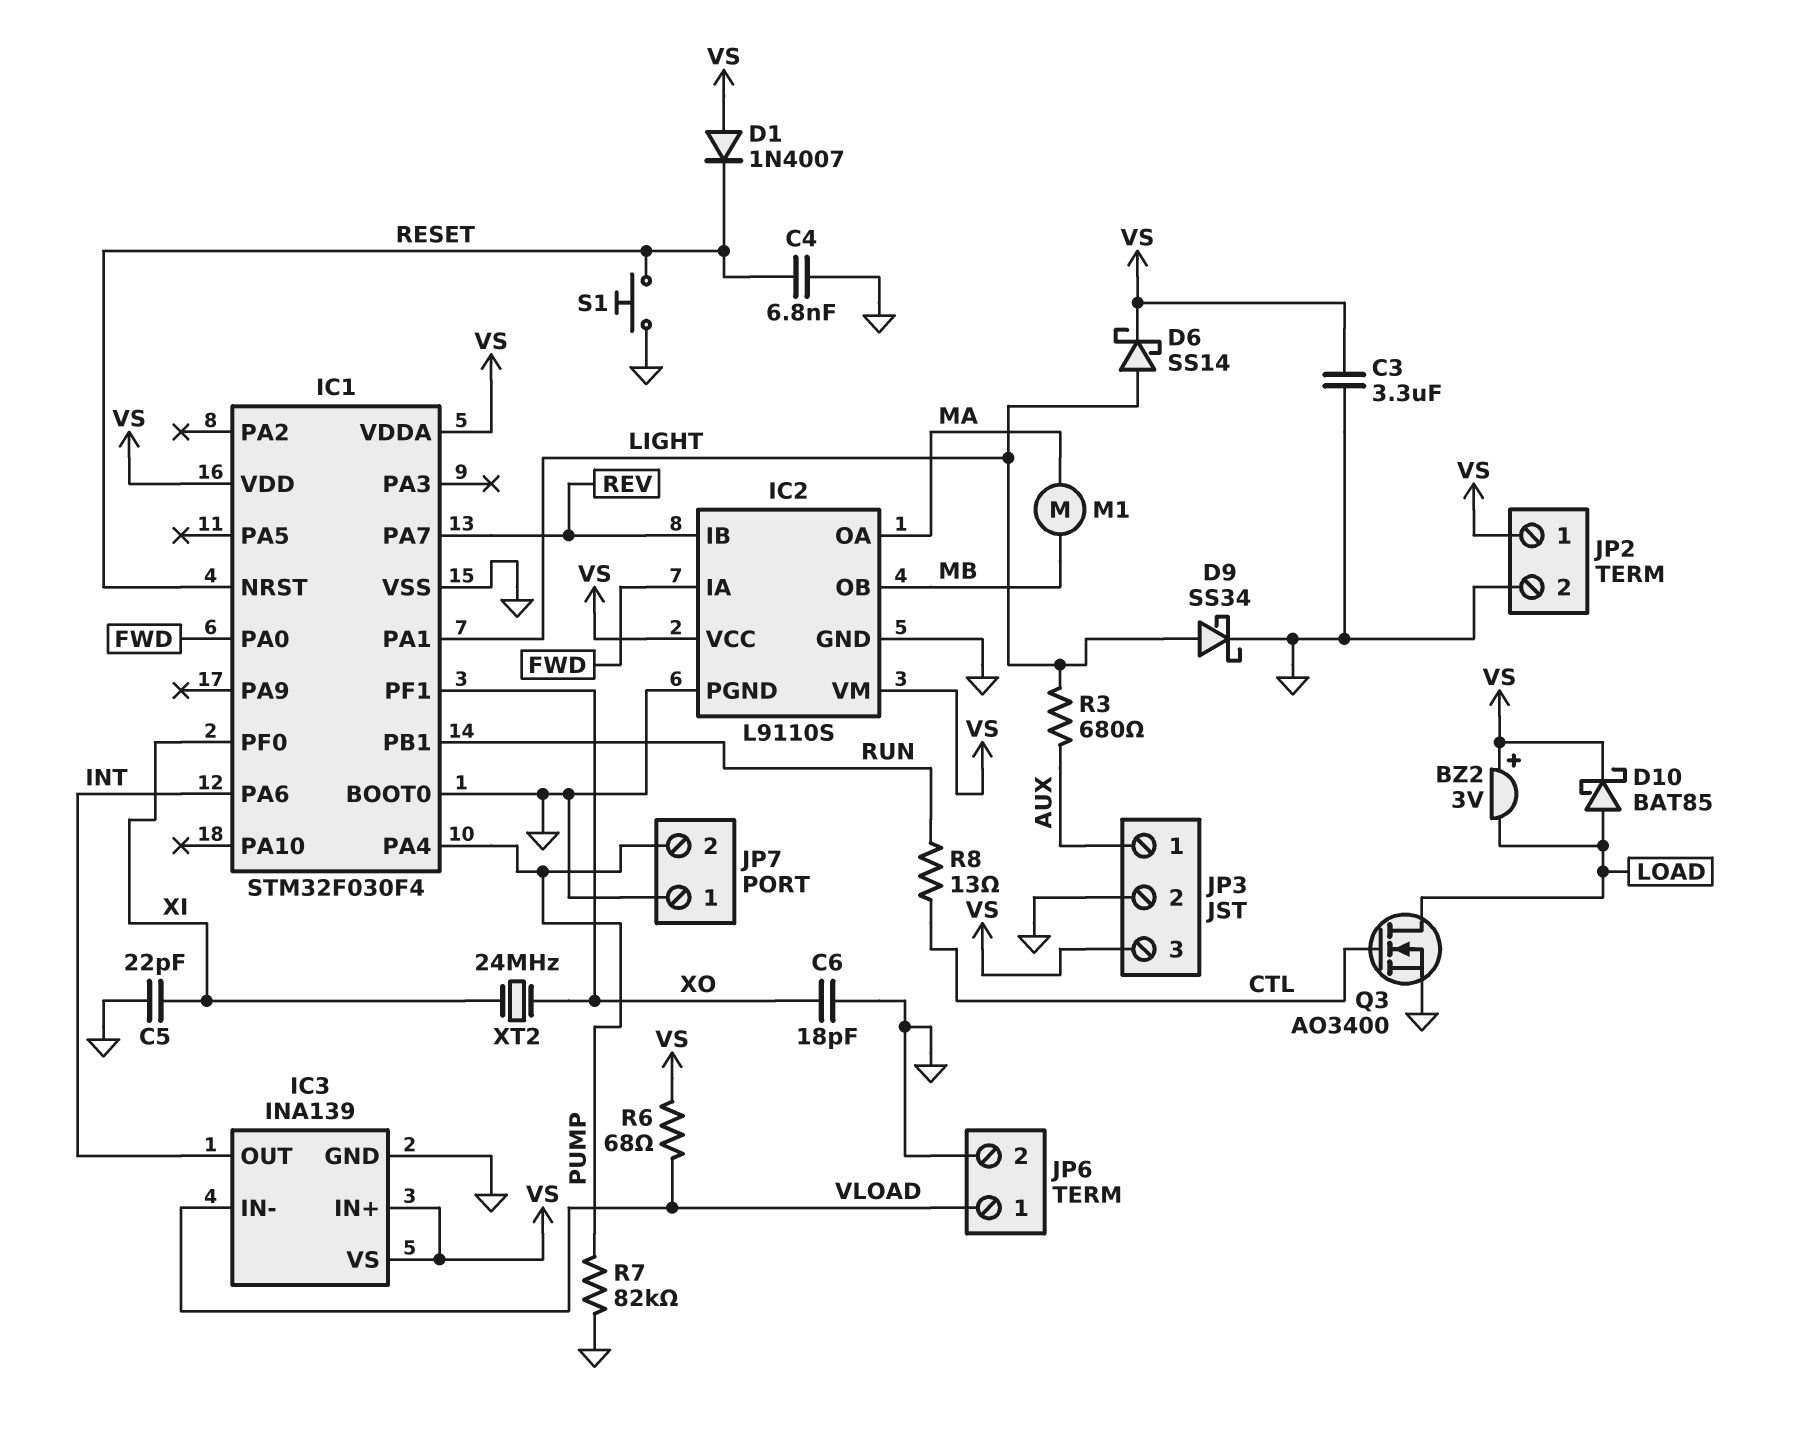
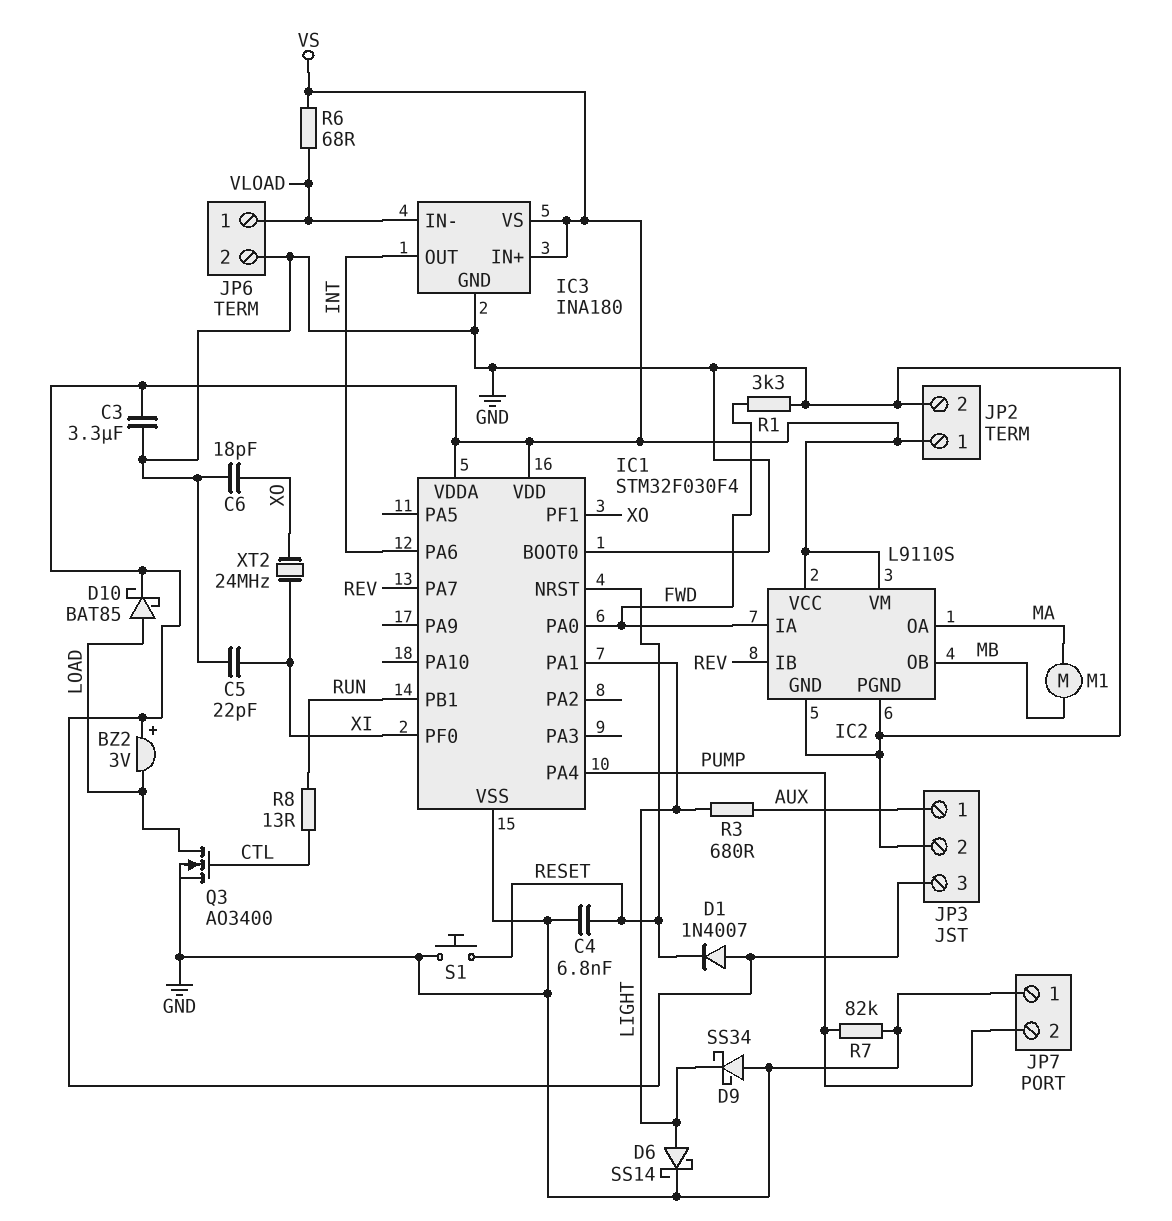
D6: schottky SS14 (A LIGHT, K VS) -> schottky SS14 (A LIGHT, K GND)
D9: schottky SS34 (A LIGHT, K GND) -> schottky SS34 (A GND, K LIGHT)
IC3: INA139 -> INA180
R1: none -> 3.3k (FWD, GND)

